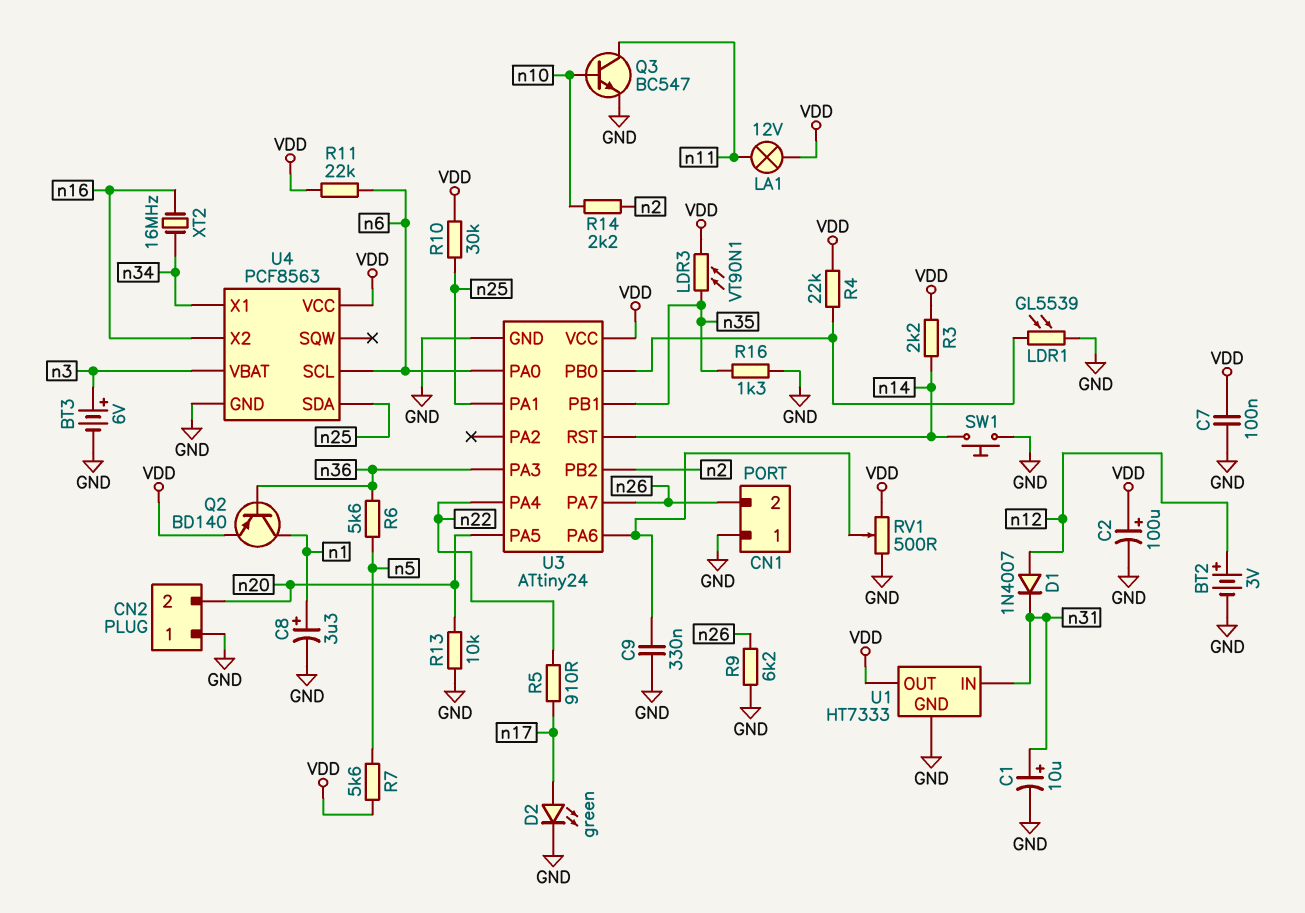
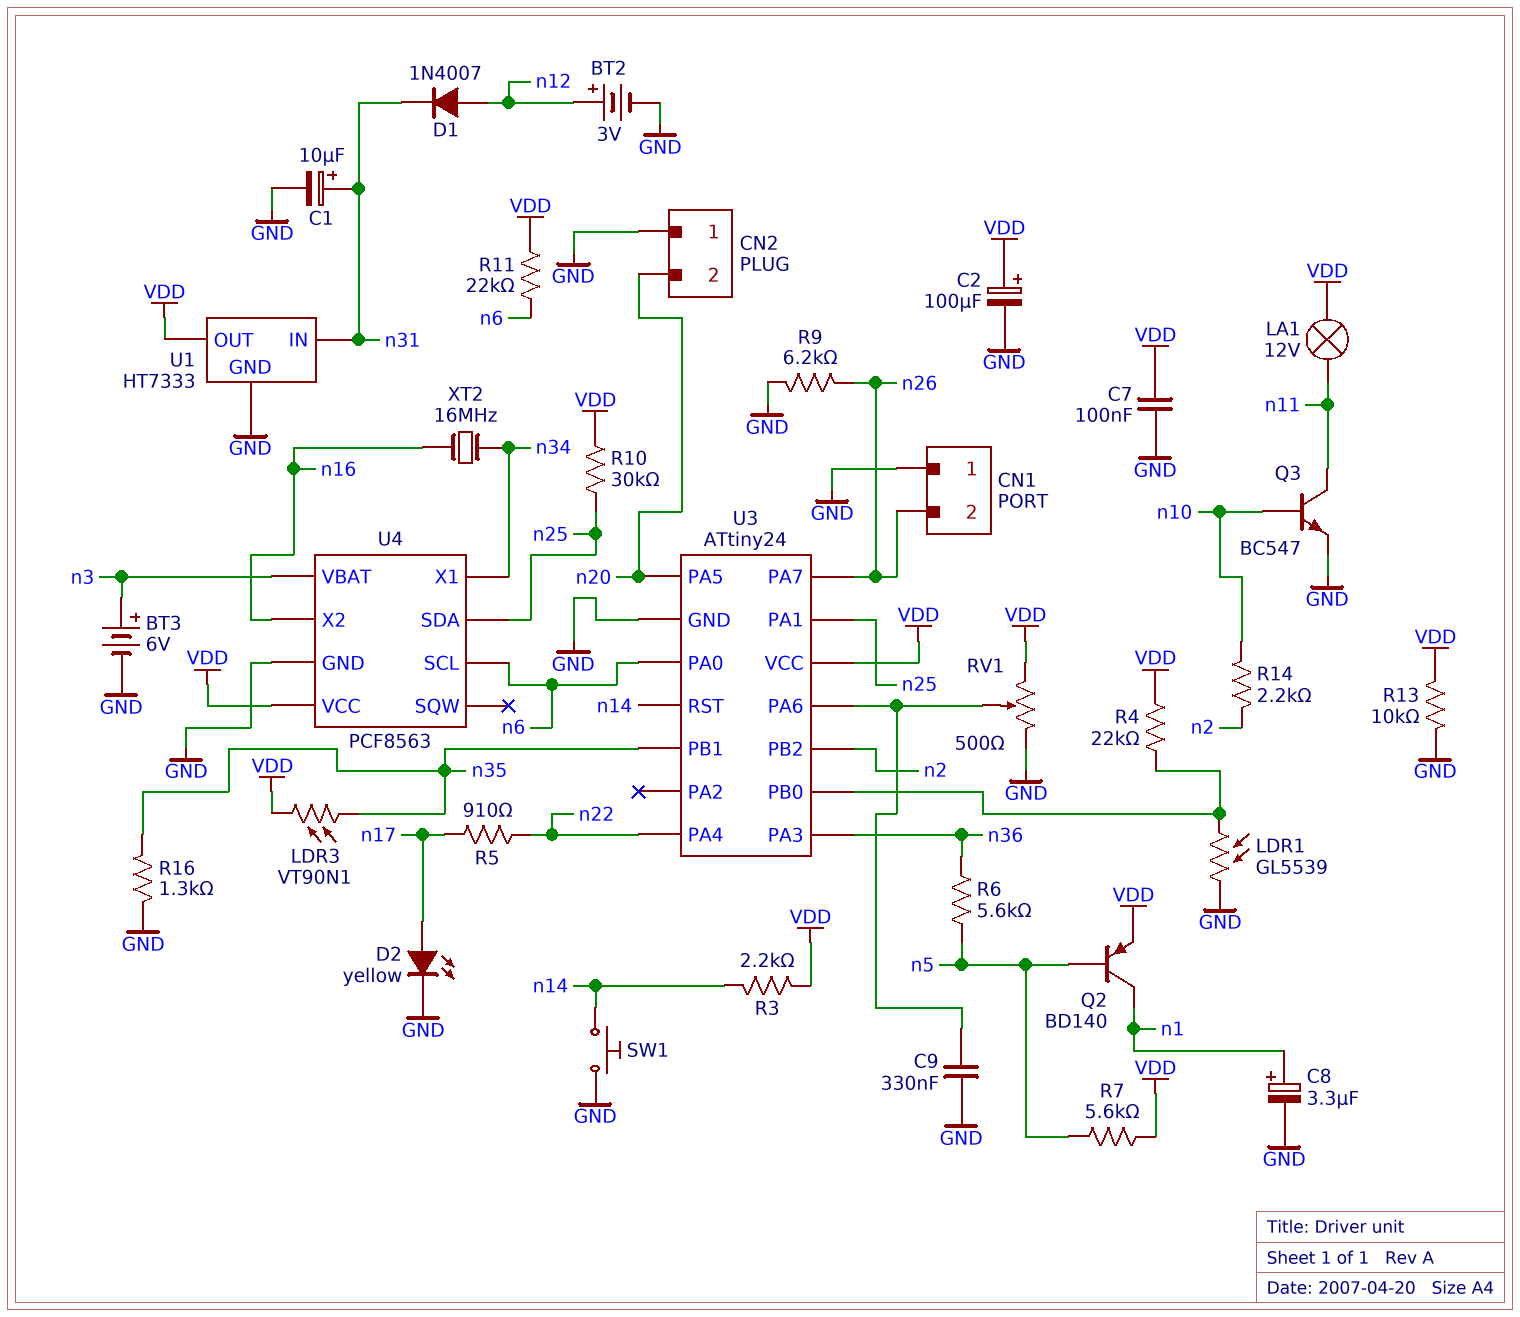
D2: LED green (A n17, K GND) -> LED yellow (A n17, K GND)
Q2: PNP BD140 (B n36, C n1, E VDD) -> PNP BD140 (B n5, C n1, E VDD)
R13: 10k (GND, n20) -> 10k (GND, VDD)

